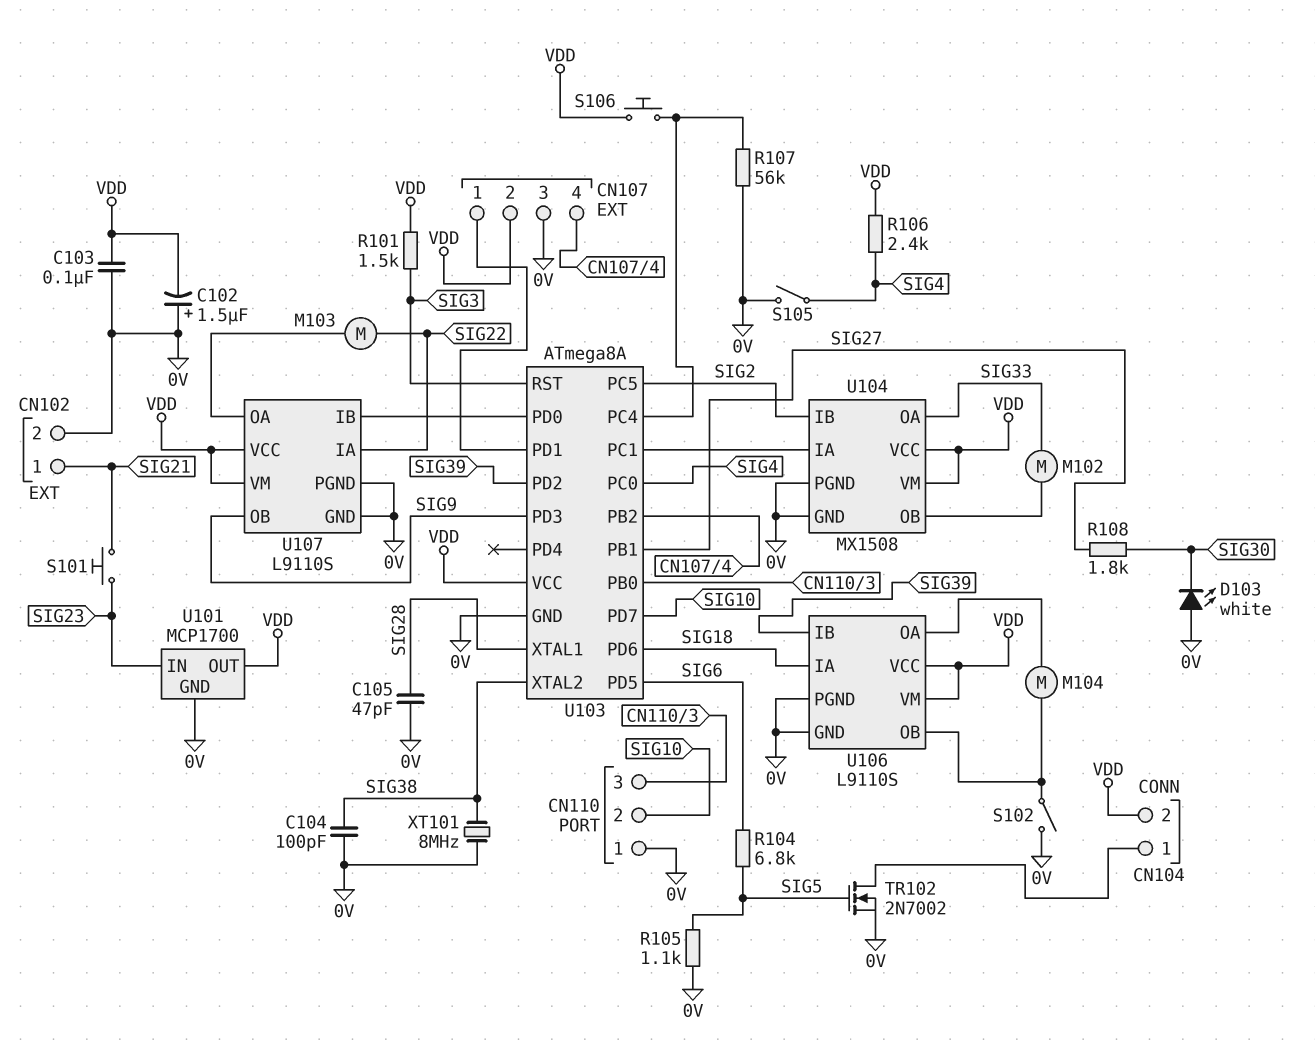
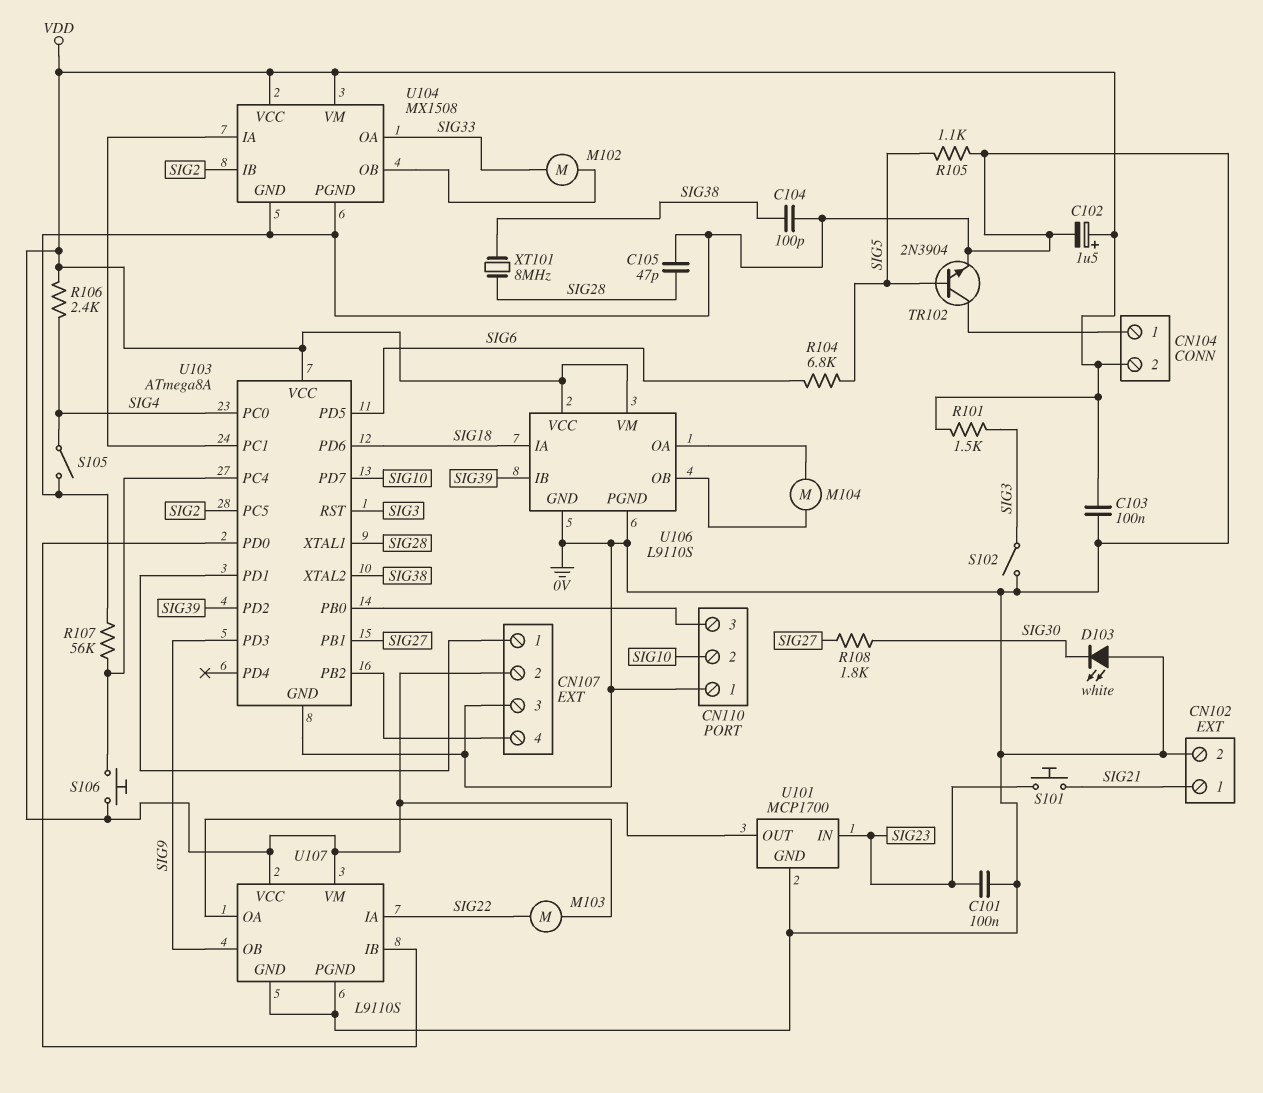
C101: none -> 100nF (0V, SIG23)
C102: 1.5uF (plus 0V, minus VDD) -> 1.5uF (plus VDD, minus 0V)
S102: switch (0V, U106/OB) -> switch (0V, SIG3)
TR102: NMOS 2N7002 (G SIG5, D CN104/1, S 0V) -> NPN 2N3904 (B SIG5, C CN104/1, E 0V)
XT101: 8MHz (0V, SIG38) -> 8MHz (SIG28, SIG38)

